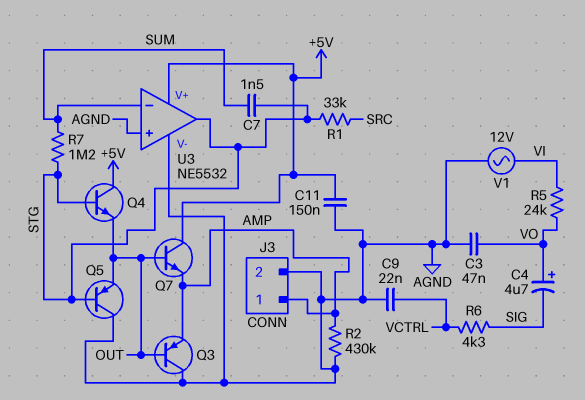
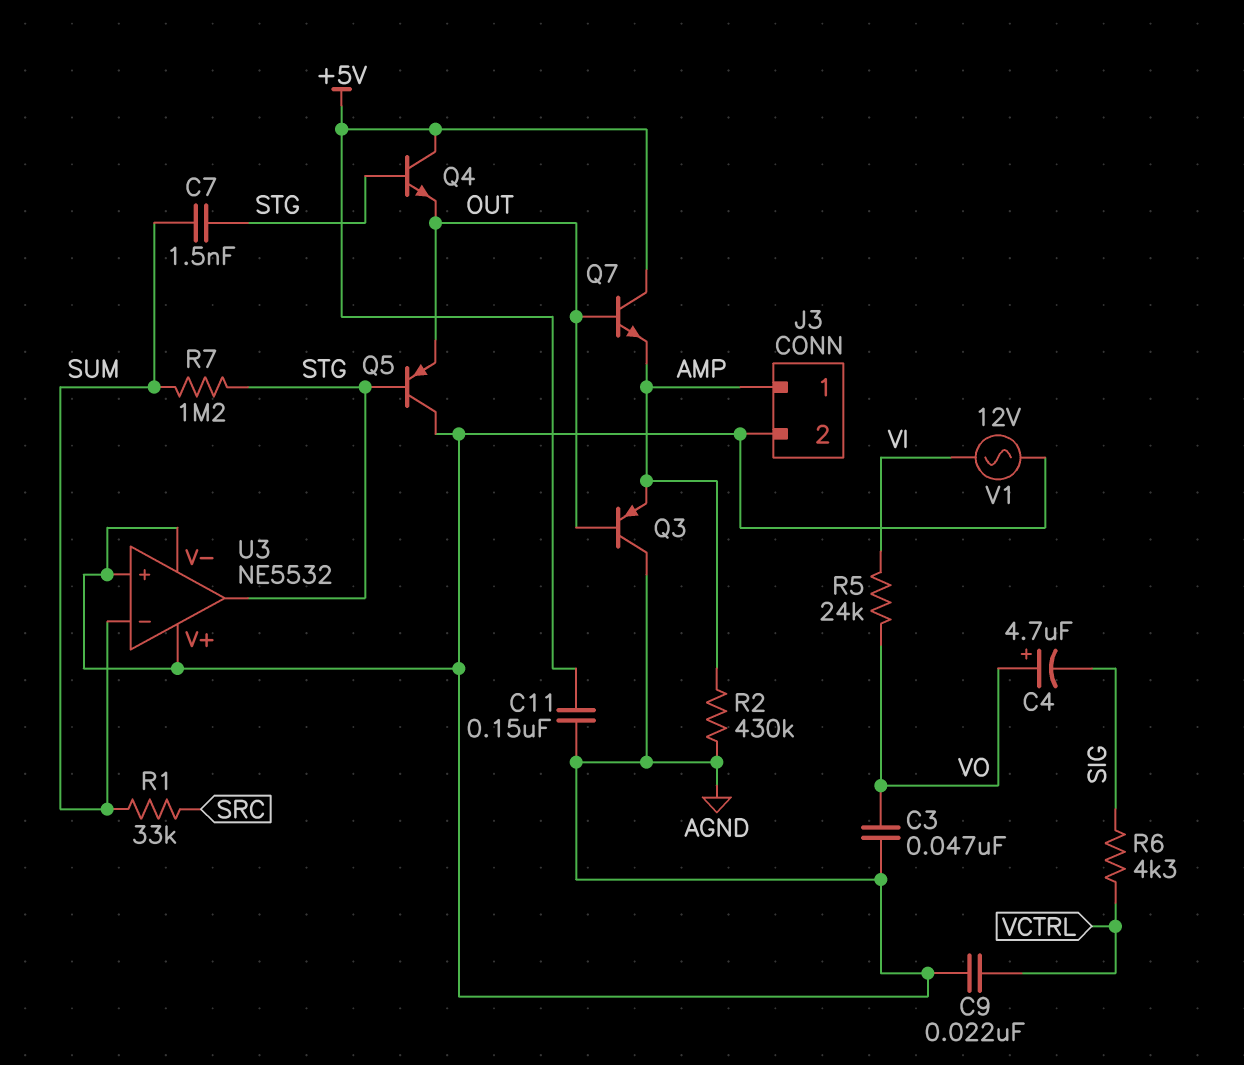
R1: 33k (SRC, STG) -> 33k (SRC, SUM)
U3 pin V+: +5V -> AGND

